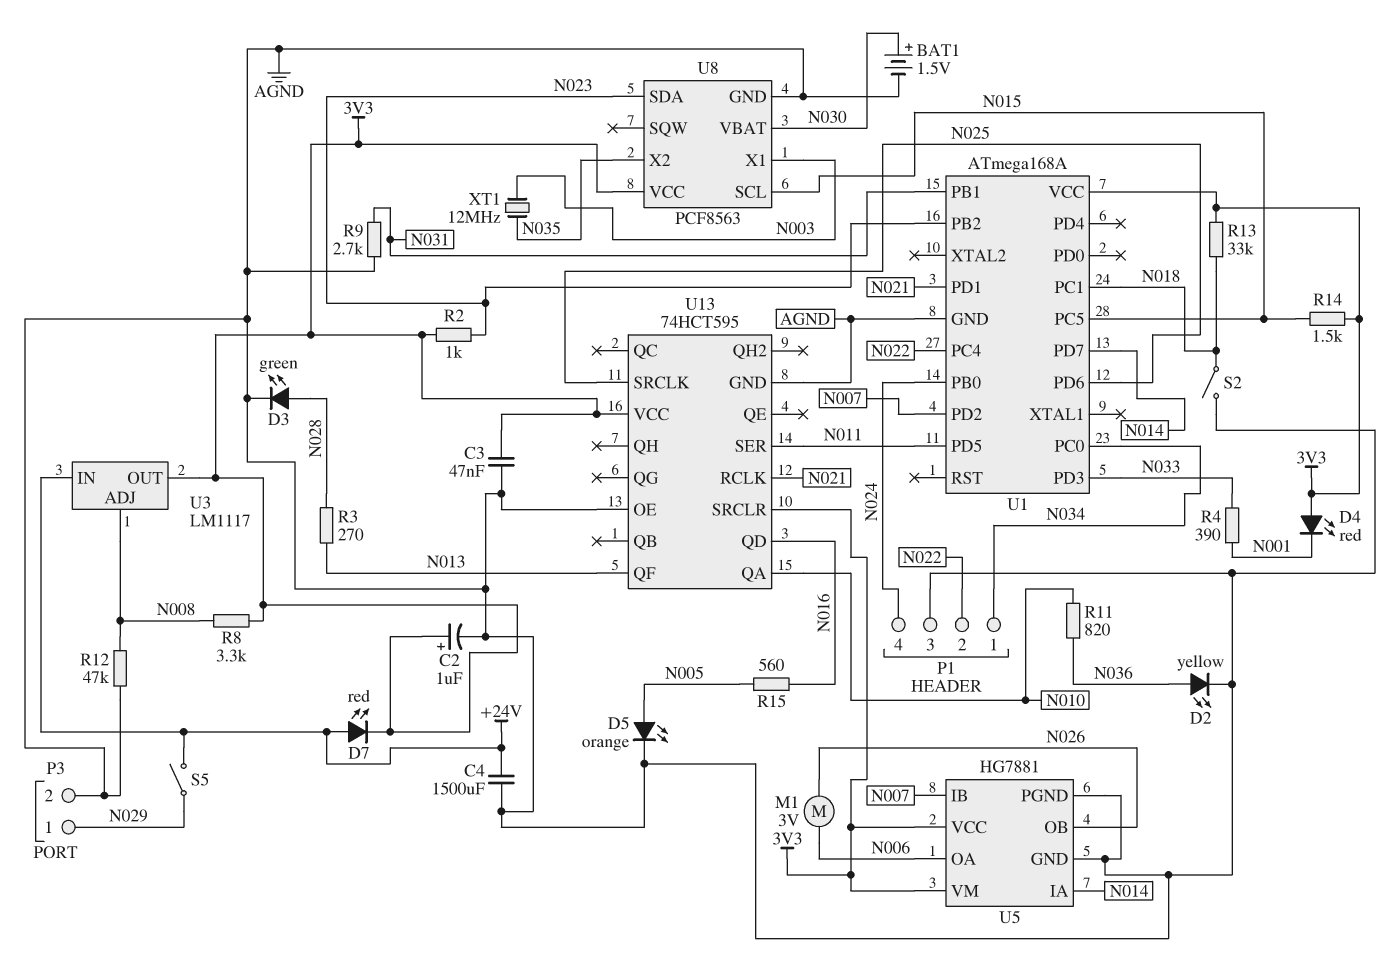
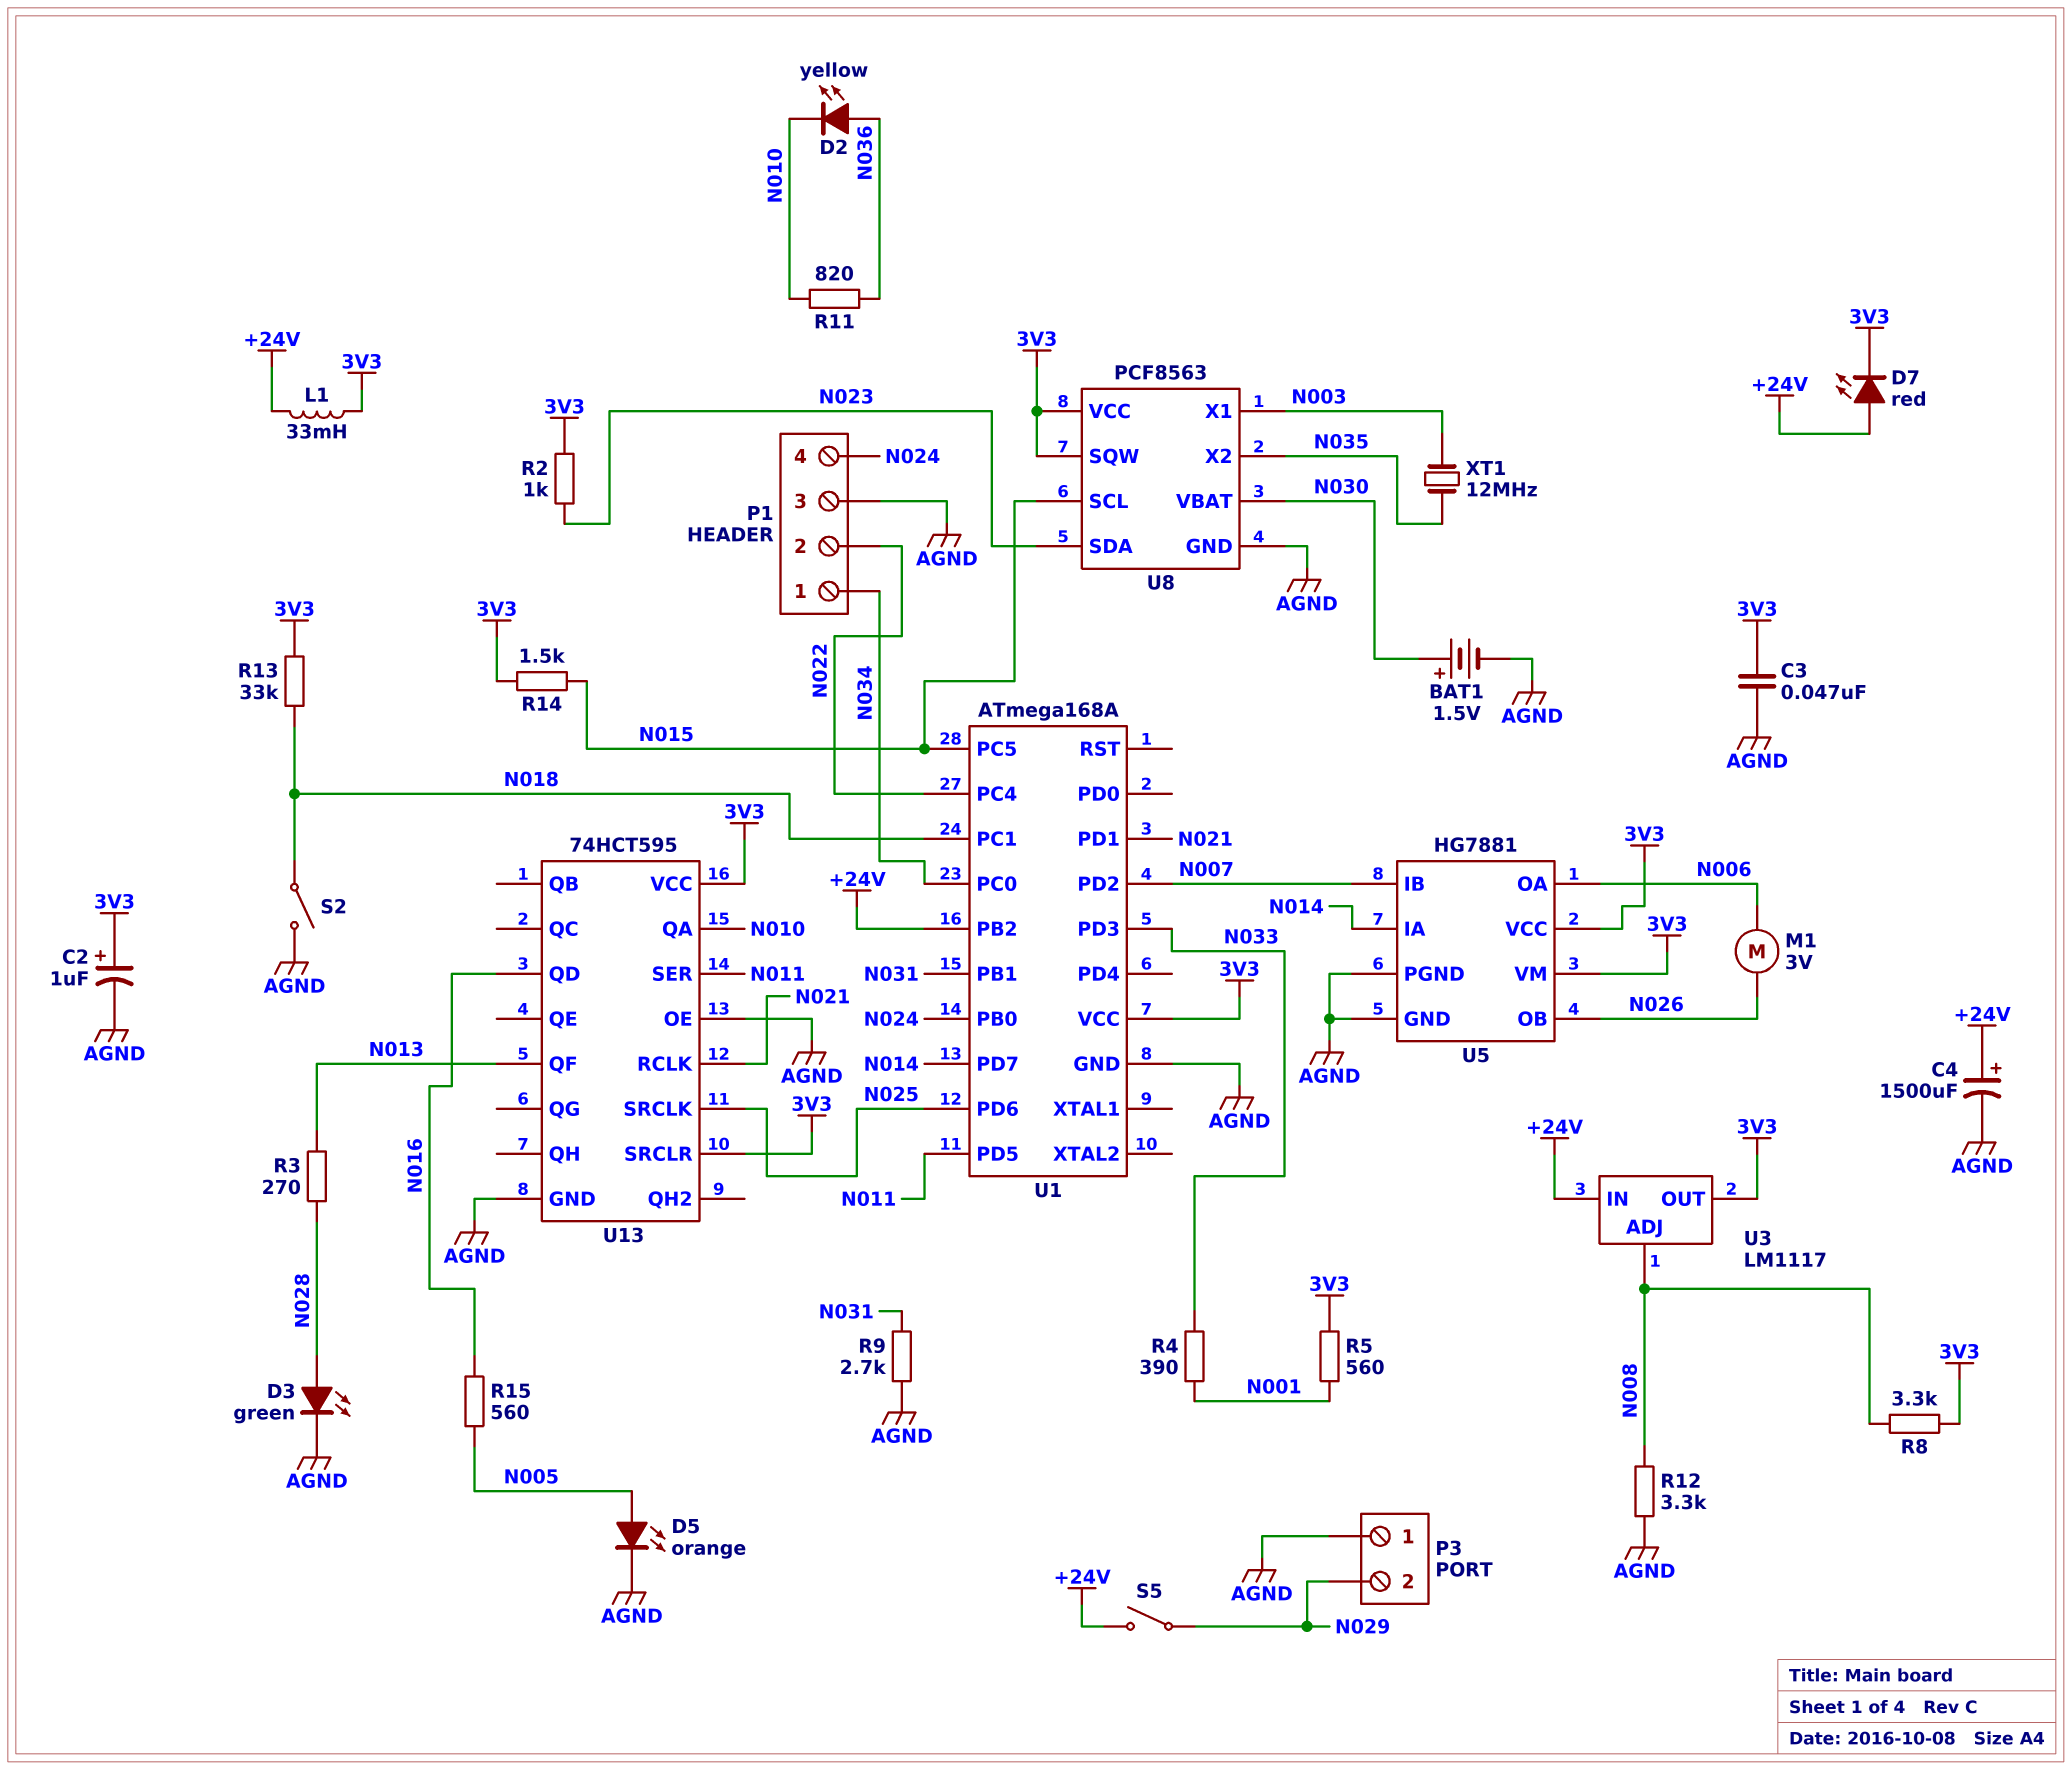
C4: 1500uF (+24V, AGND) -> 1500uF (plus +24V, minus AGND)
D2: LED yellow (A N036, K AGND) -> LED yellow (A N036, K N010)
D4: LED red (A 3V3, K N001) -> none
L1: none -> 33mH (+24V, 3V3)
P3 pin 1: N029 -> AGND
P3 pin 2: AGND -> N029
R5: none -> 560 (3V3, N001)
R12: 47k (AGND, N008) -> 3.3k (AGND, N008)
U1 pin PB2: N023 -> +24V
U8 pin SQW: none -> 3V3

